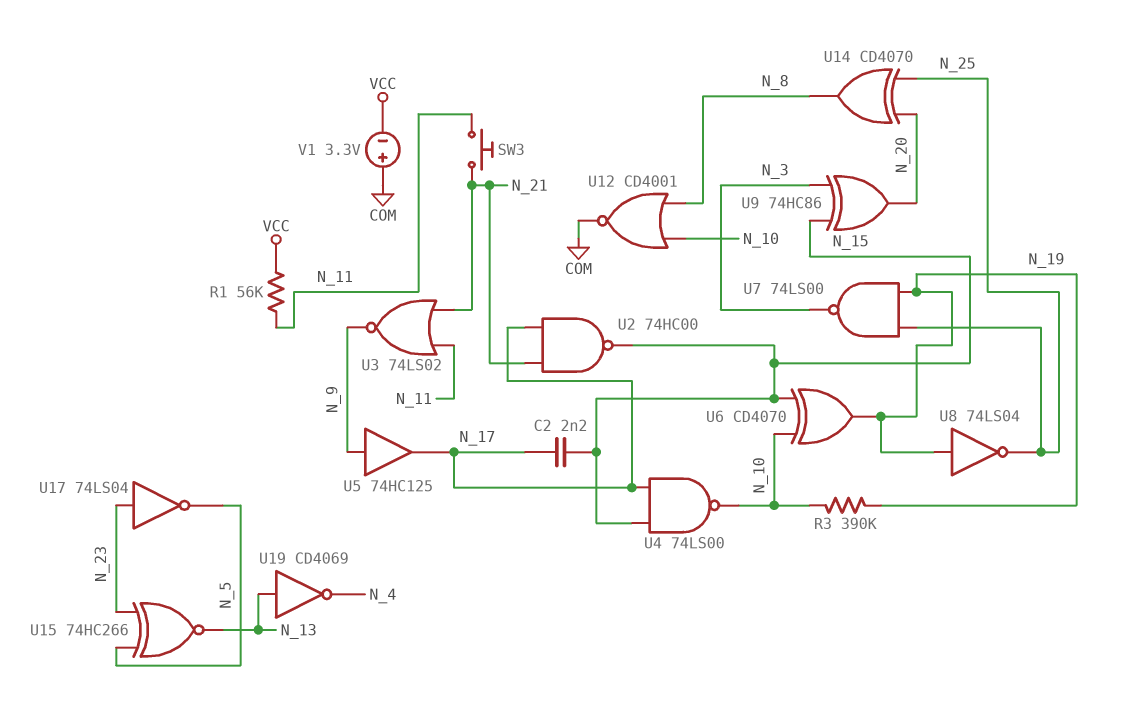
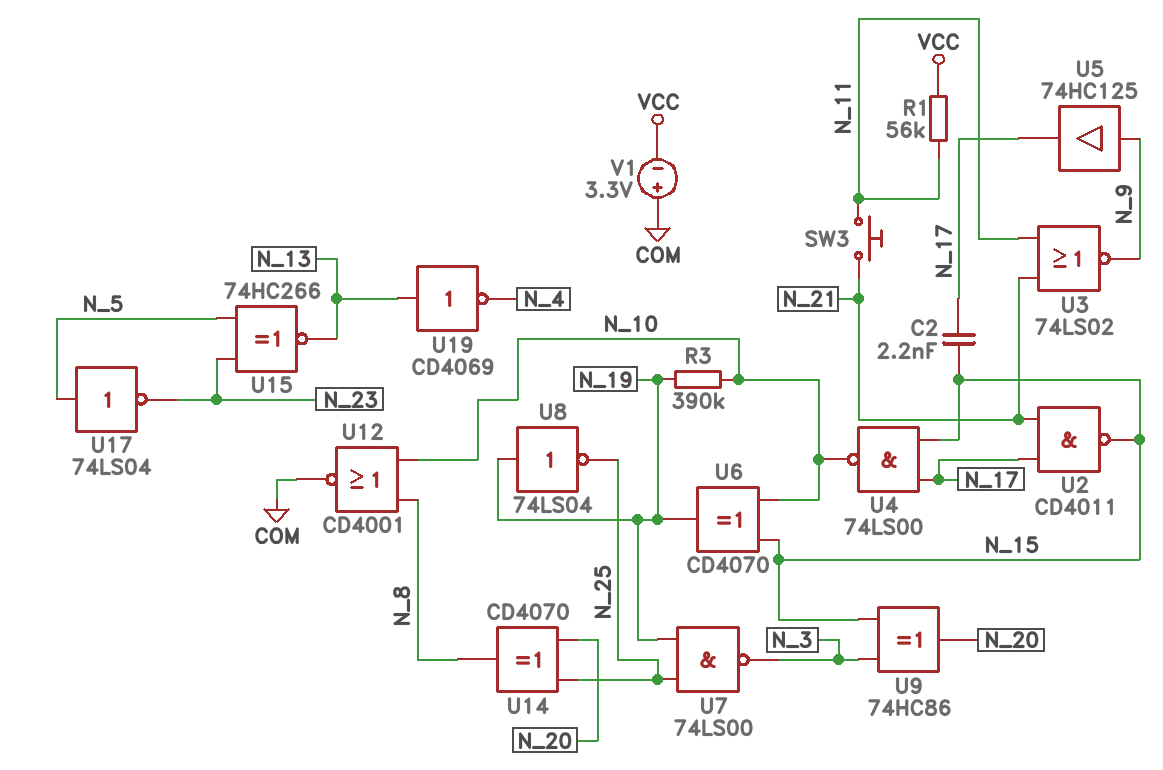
U2: NAND 74HC00 (in N_17, in N_21, out N_15) -> NAND CD4011 (in N_17, in N_21, out N_15)
U17: NOT 74LS04 (in N_23, out N_5) -> NOT 74LS04 (in N_5, out N_23)

